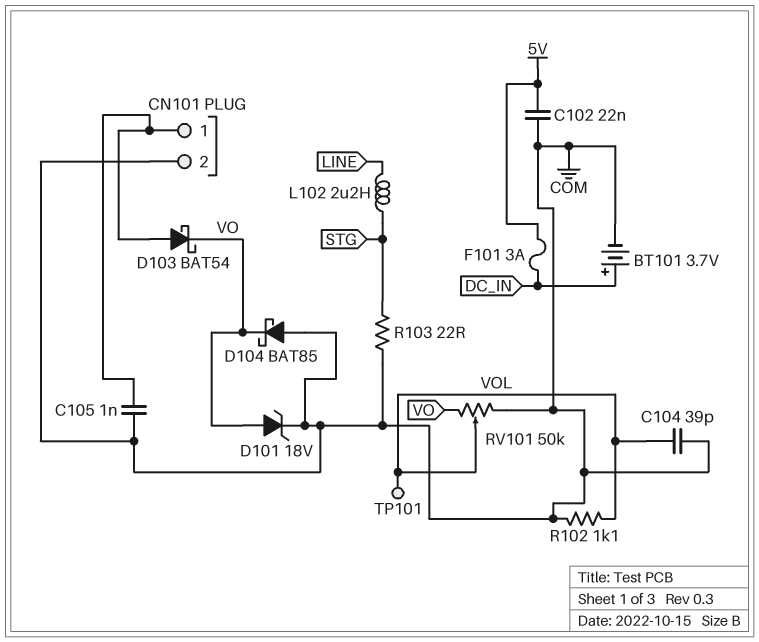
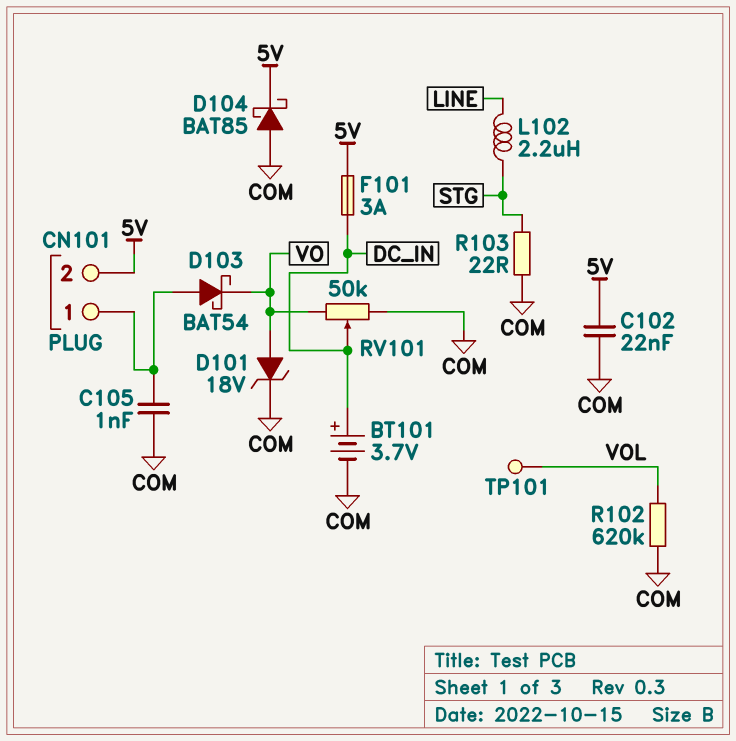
C104: 39pF (COM, VOL) -> none
CN101 pin 2: COM -> 5V
D104: schottky BAT85 (A COM, K VO) -> schottky BAT85 (A COM, K 5V)
R102: 1.1k (COM, VOL) -> 620k (COM, VOL)
RV101: 50k (COM, VO, wiper VOL) -> 50k (COM, VO, wiper DC_IN)

